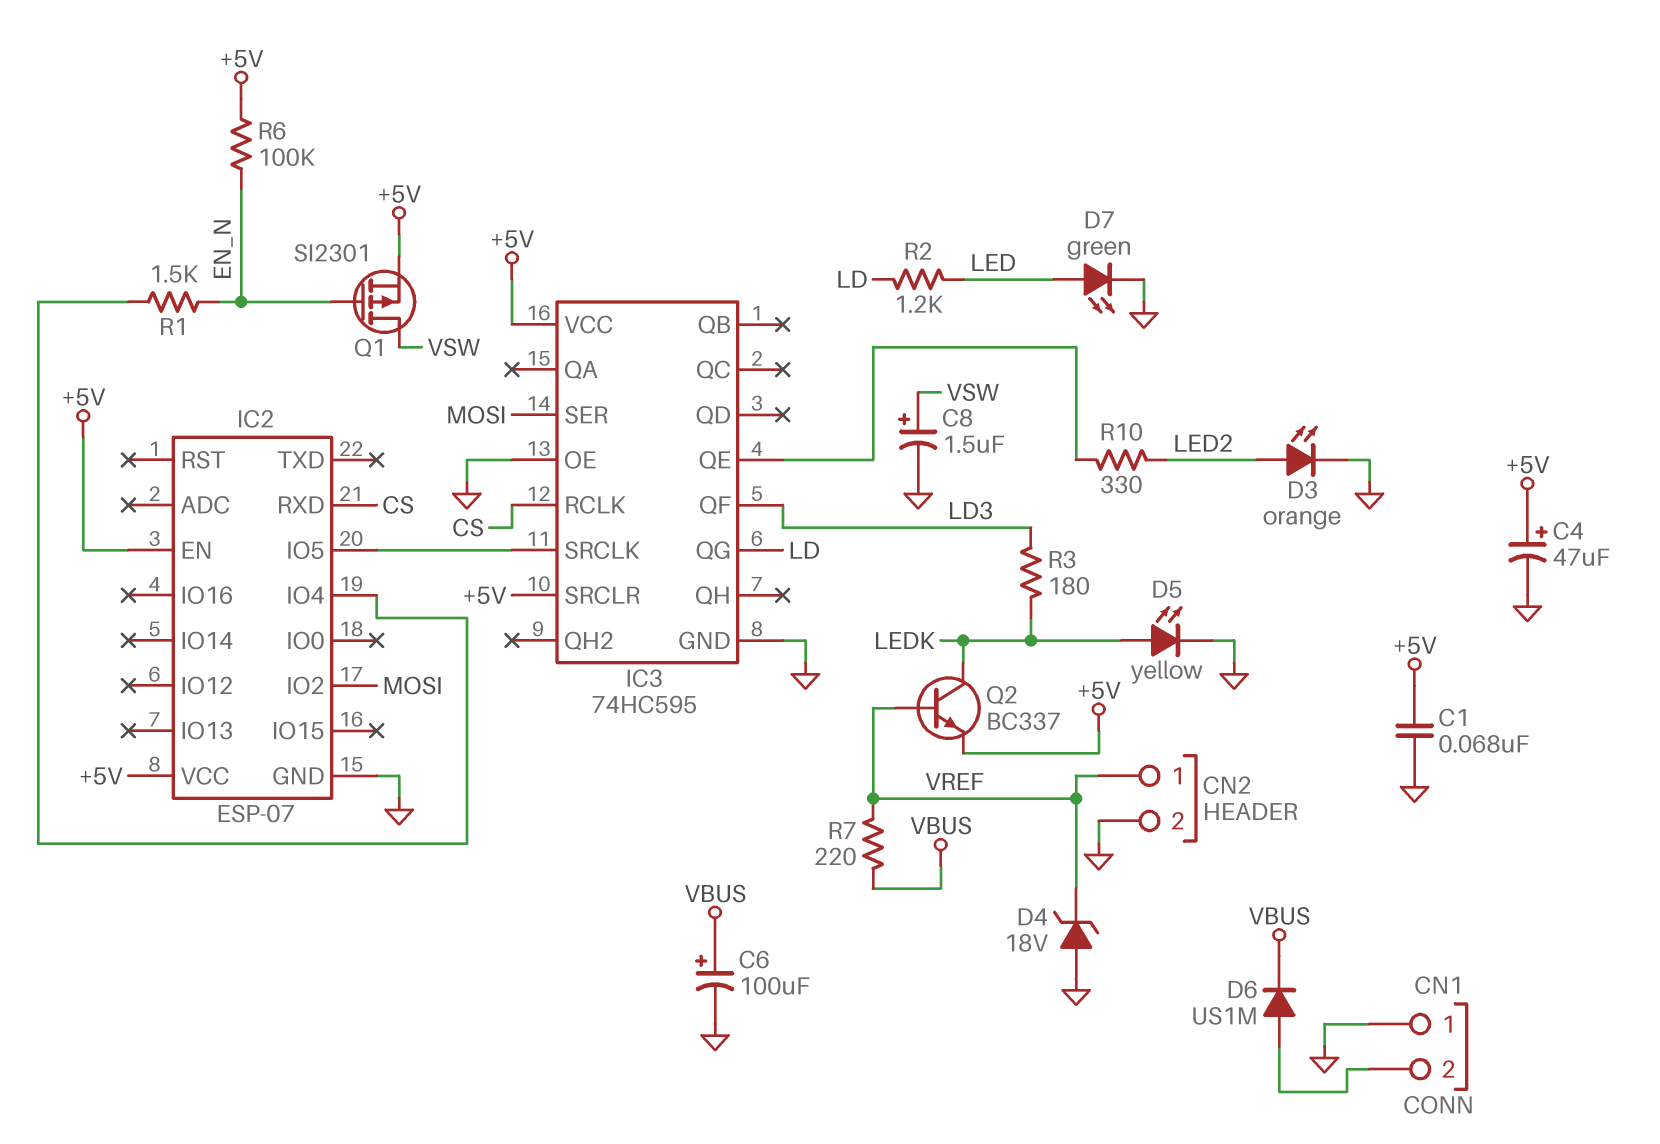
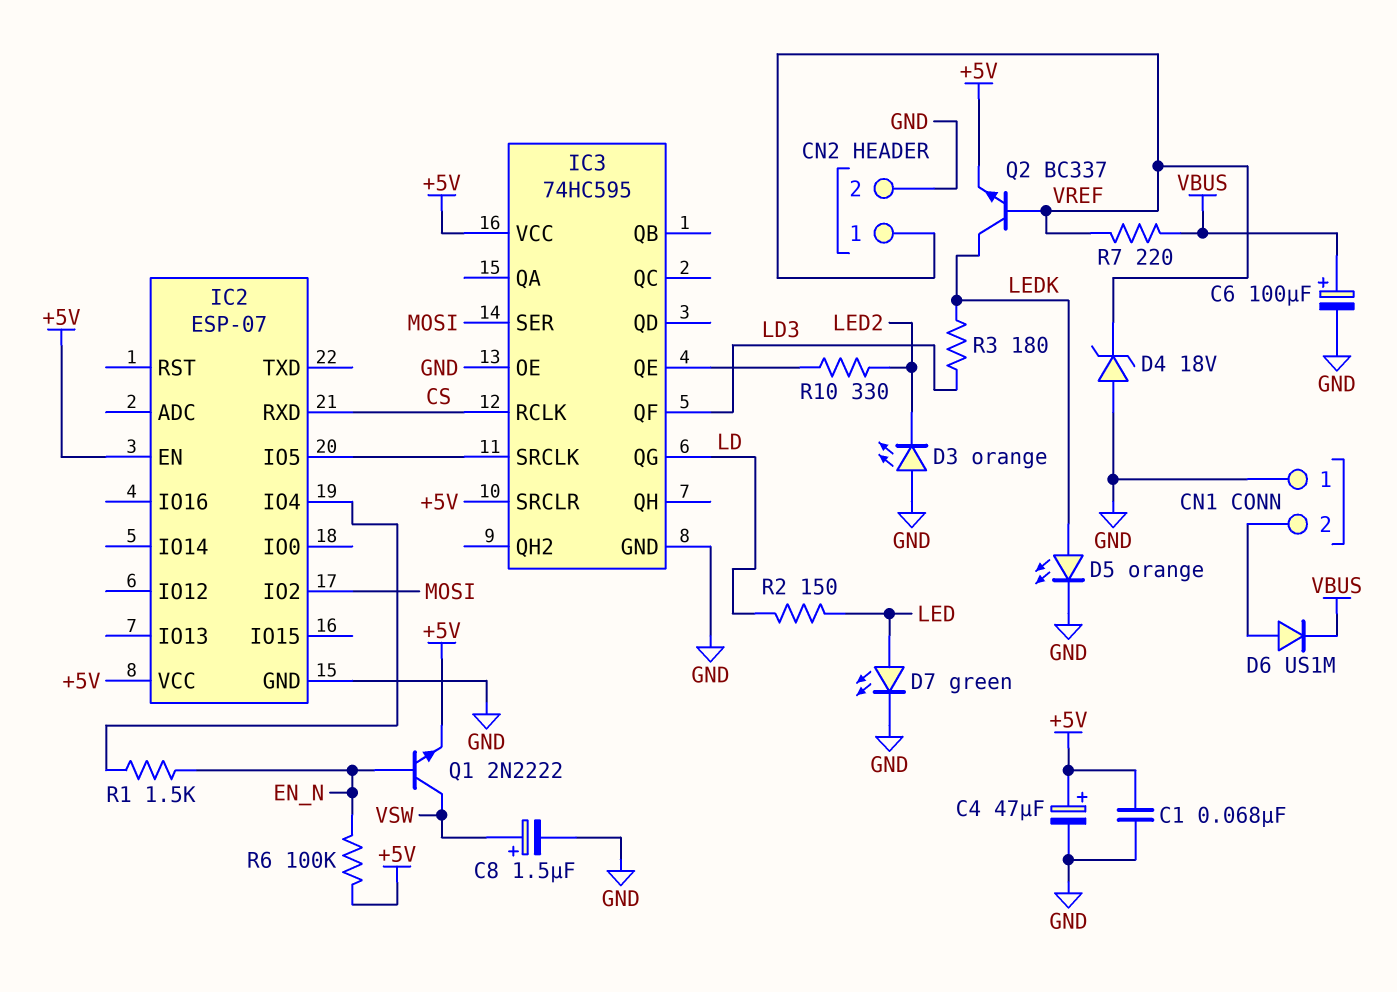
D3: LED orange (A LED2, K GND) -> LED orange (A GND, K LED2)
D5: LED yellow (A LEDK, K GND) -> LED orange (A LEDK, K GND)
Q1: PMOS SI2301 (G EN_N, D VSW, S +5V) -> NPN 2N2222 (B EN_N, C VSW, E +5V)
R2: 1.2k (LD, LED) -> 150 (LD, LED)

